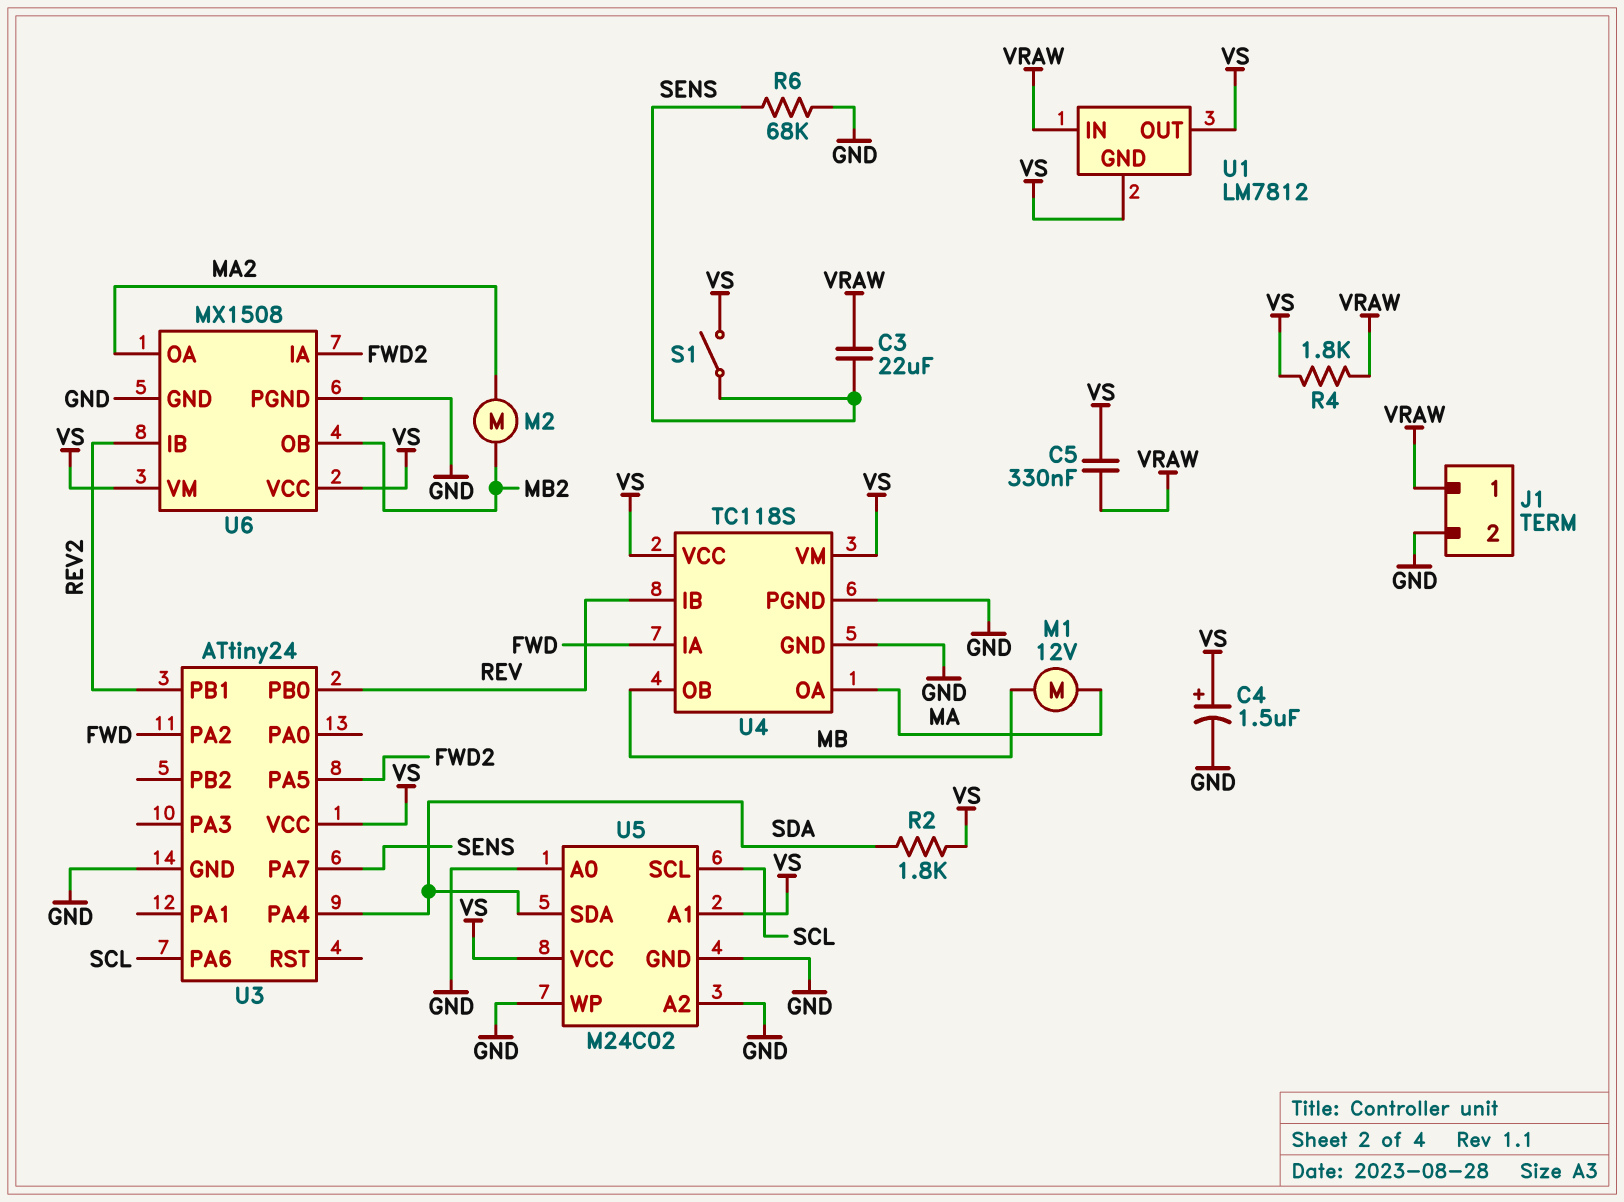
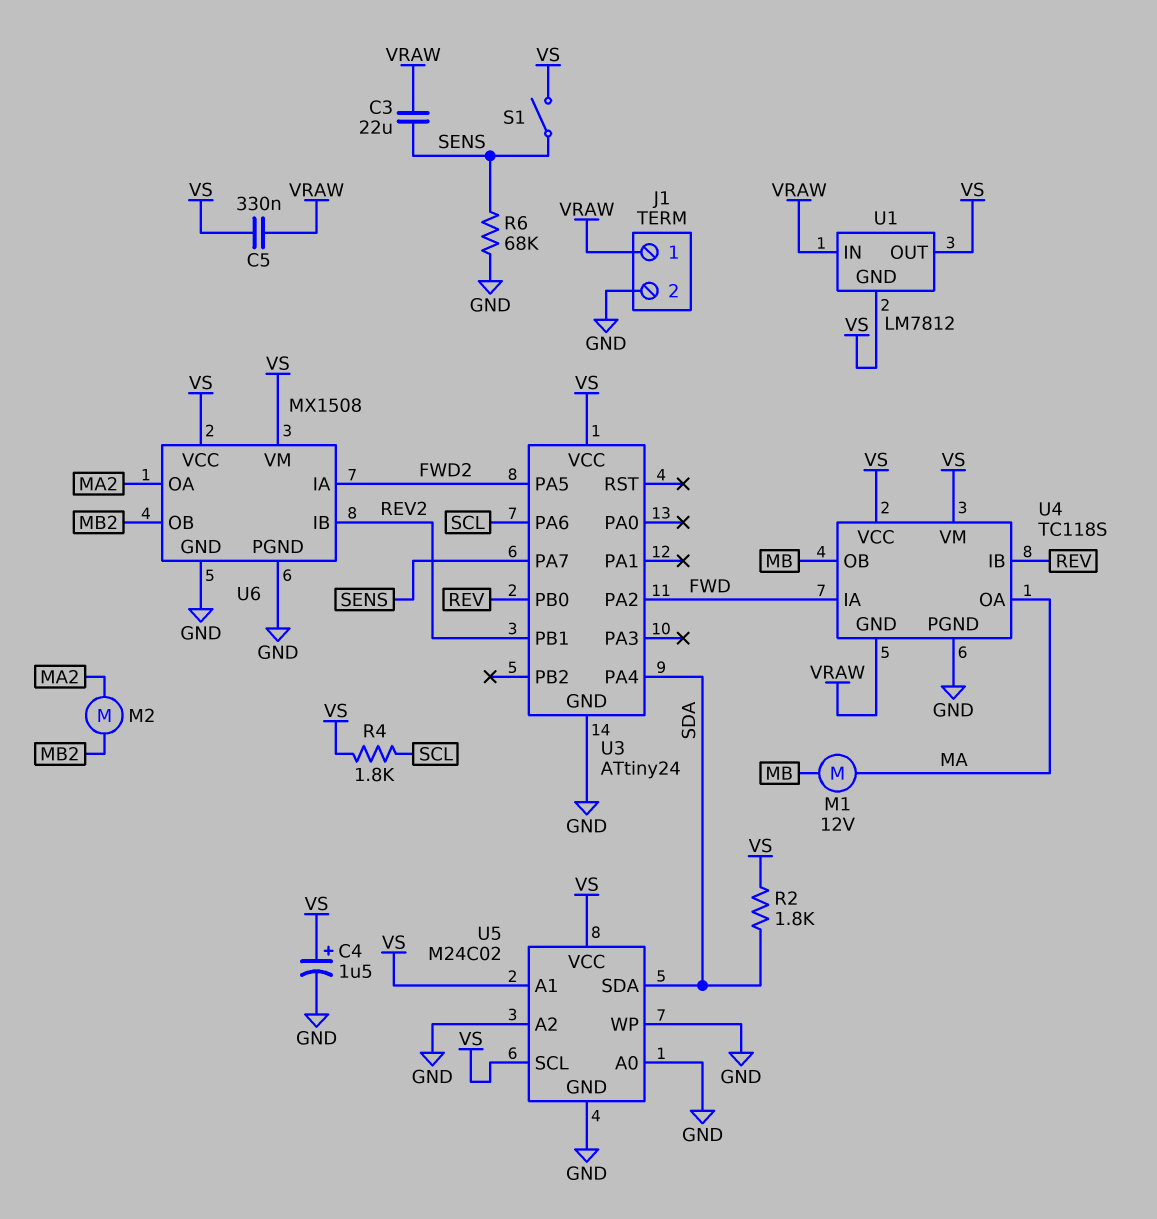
R4: 1.8k (VRAW, VS) -> 1.8k (SCL, VS)
U4 pin GND: GND -> VRAW
U5 pin SCL: SCL -> VS

